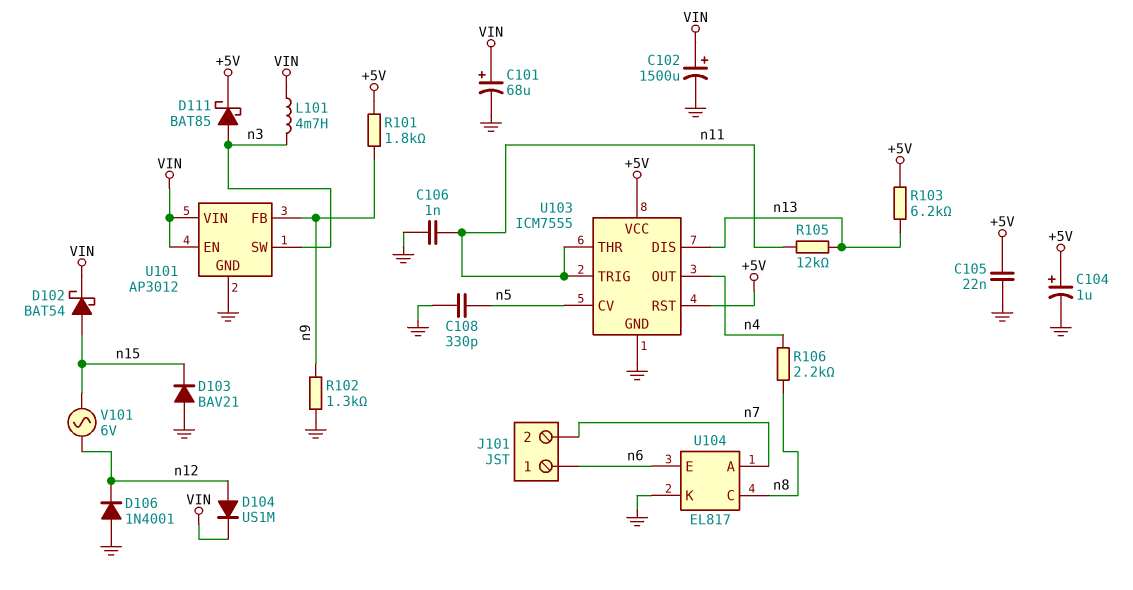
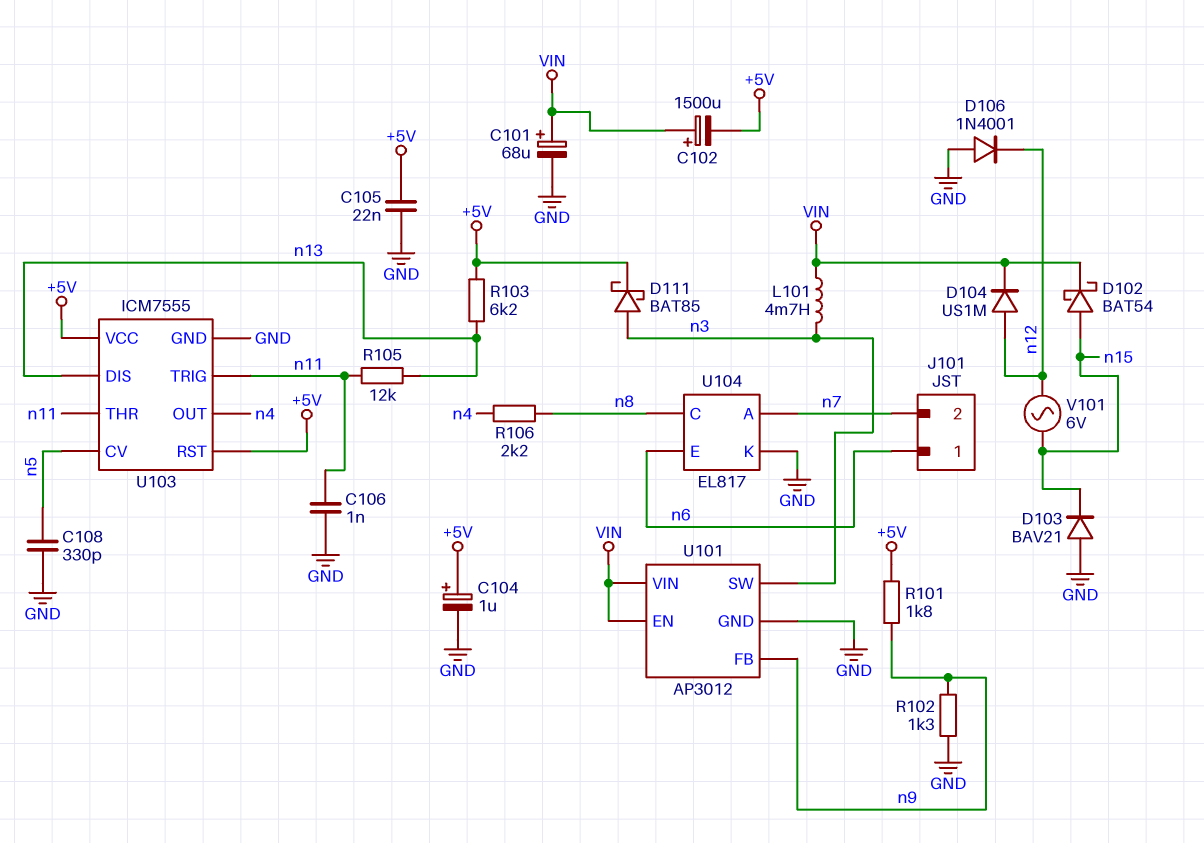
C102: 1500uF (plus VIN, minus GND) -> 1500uF (plus VIN, minus +5V)

